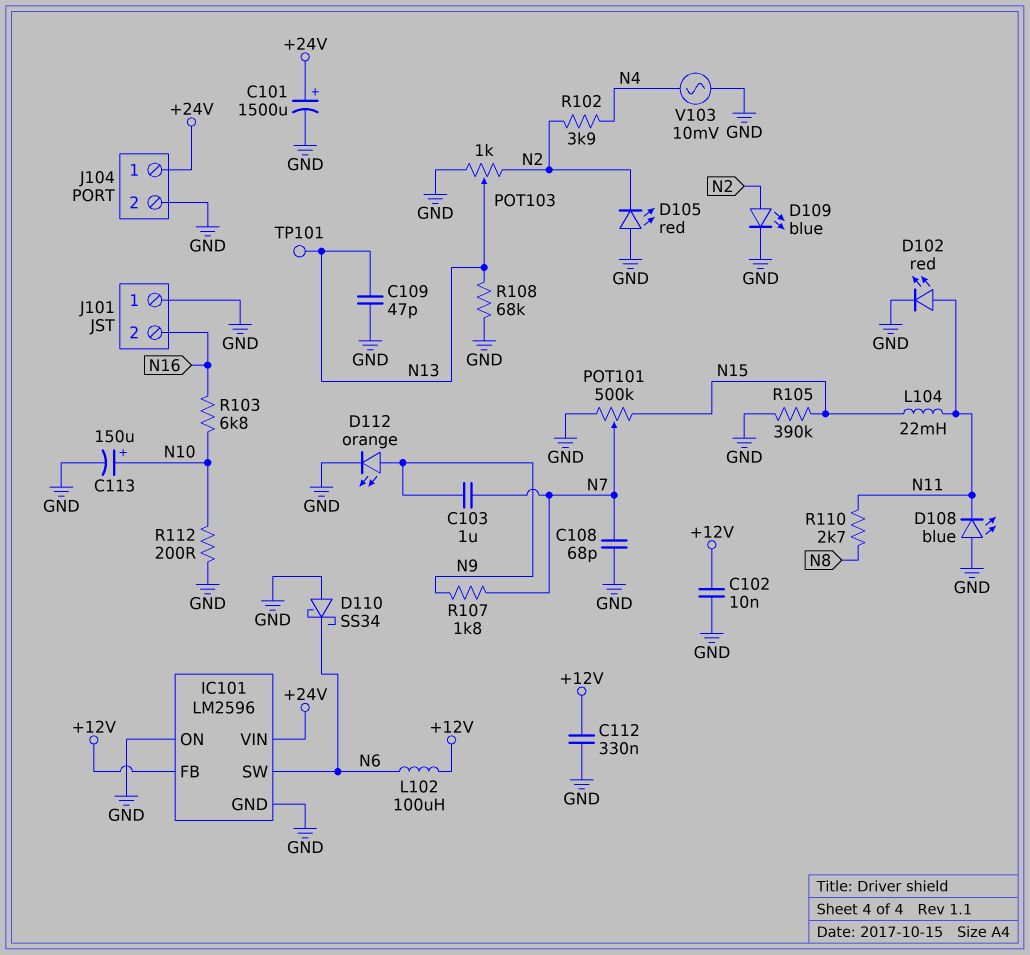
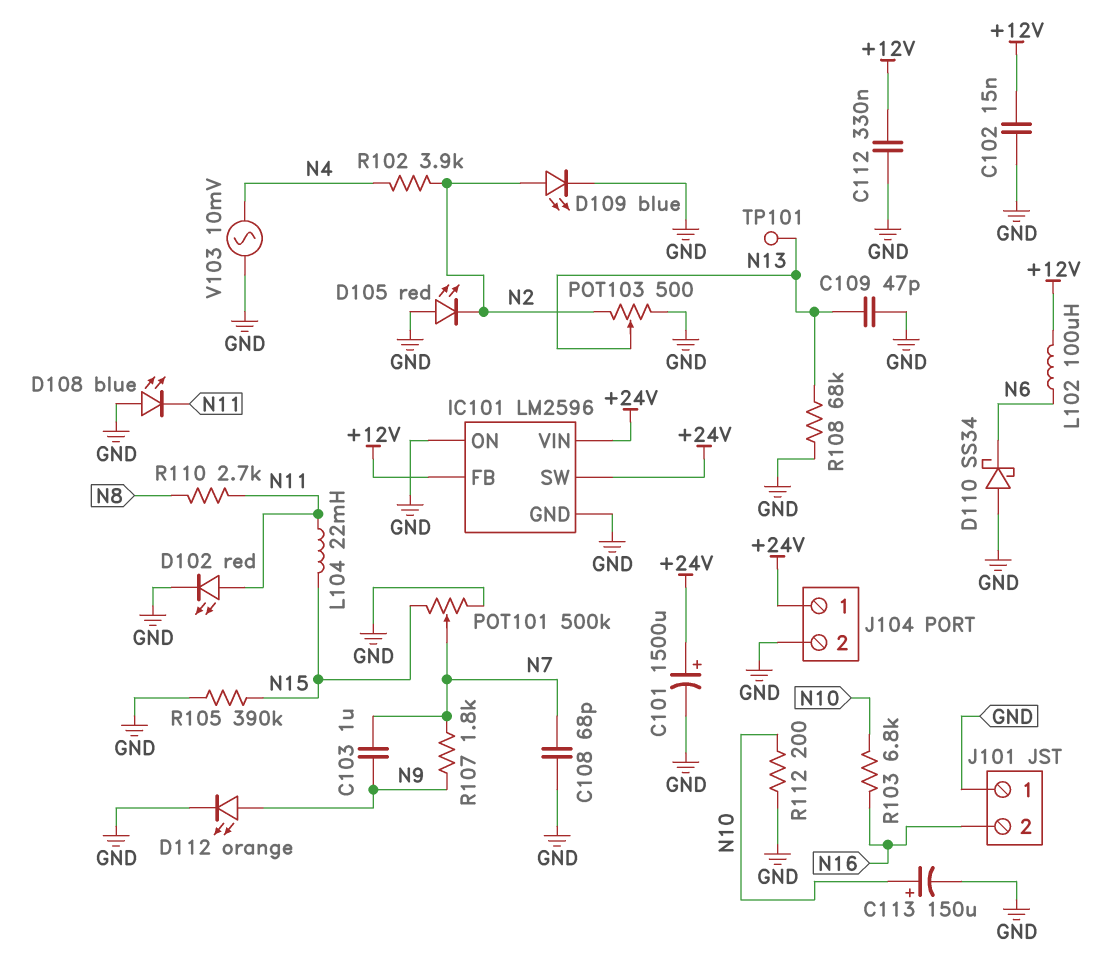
C102: 10nF (+12V, GND) -> 15nF (+12V, GND)
IC101 pin SW: N6 -> +24V
POT103: 1k (GND, N2, wiper N13) -> 500 (GND, N2, wiper N13)

